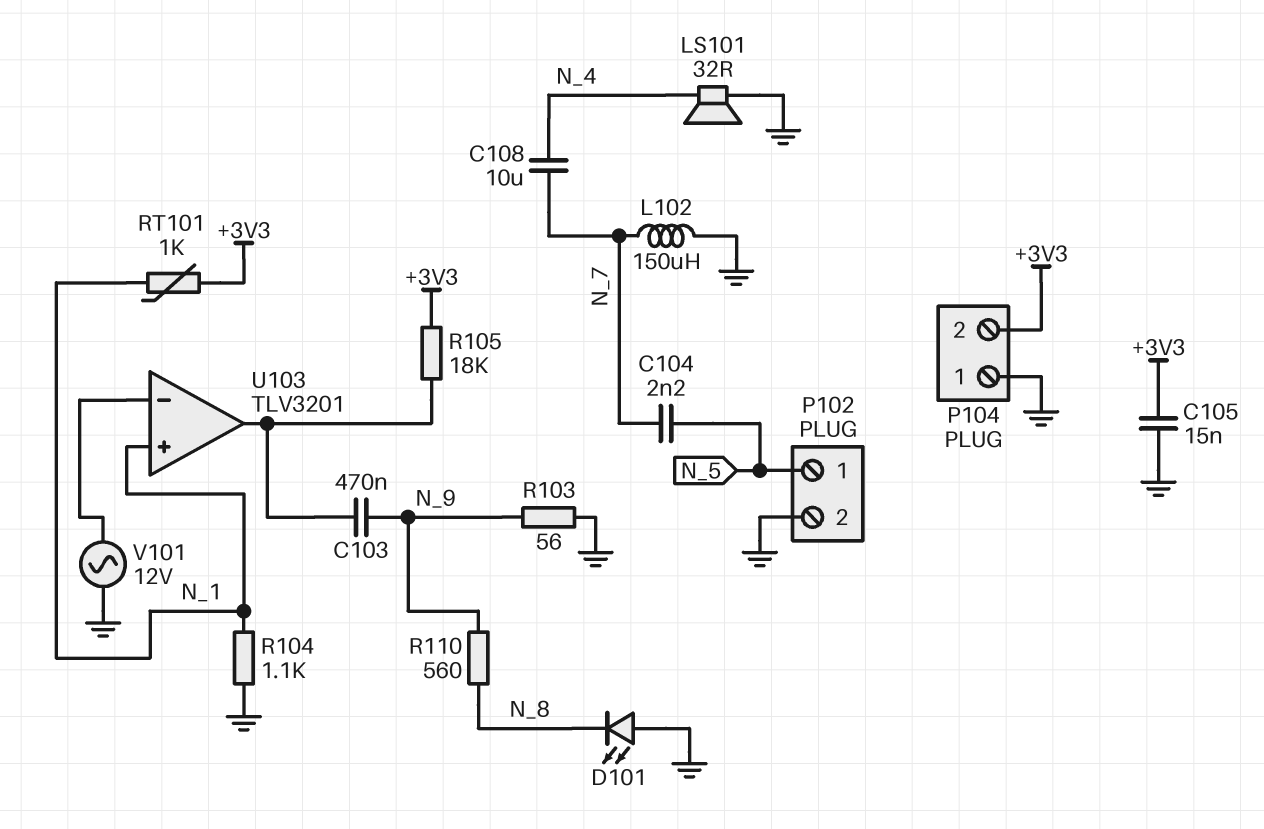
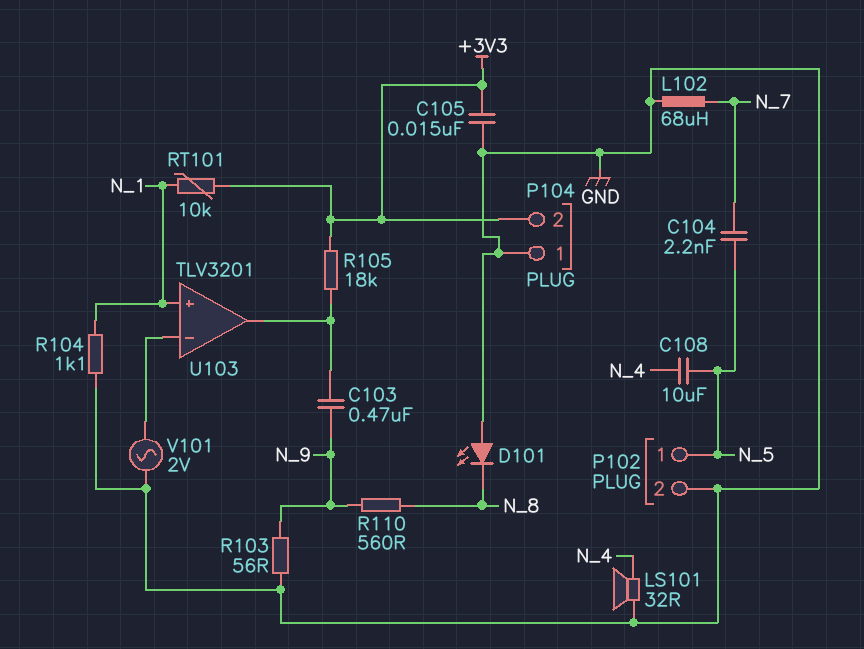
C108: 10uF (N_4, N_7) -> 10uF (N_4, N_5)
L102: 150uH (GND, N_7) -> 68uH (GND, N_7)
RT101: 1k (+3V3, N_1) -> 10k (+3V3, N_1)
V101: AC 12V (GND, U103/in-) -> AC 2V (GND, U103/in-)

